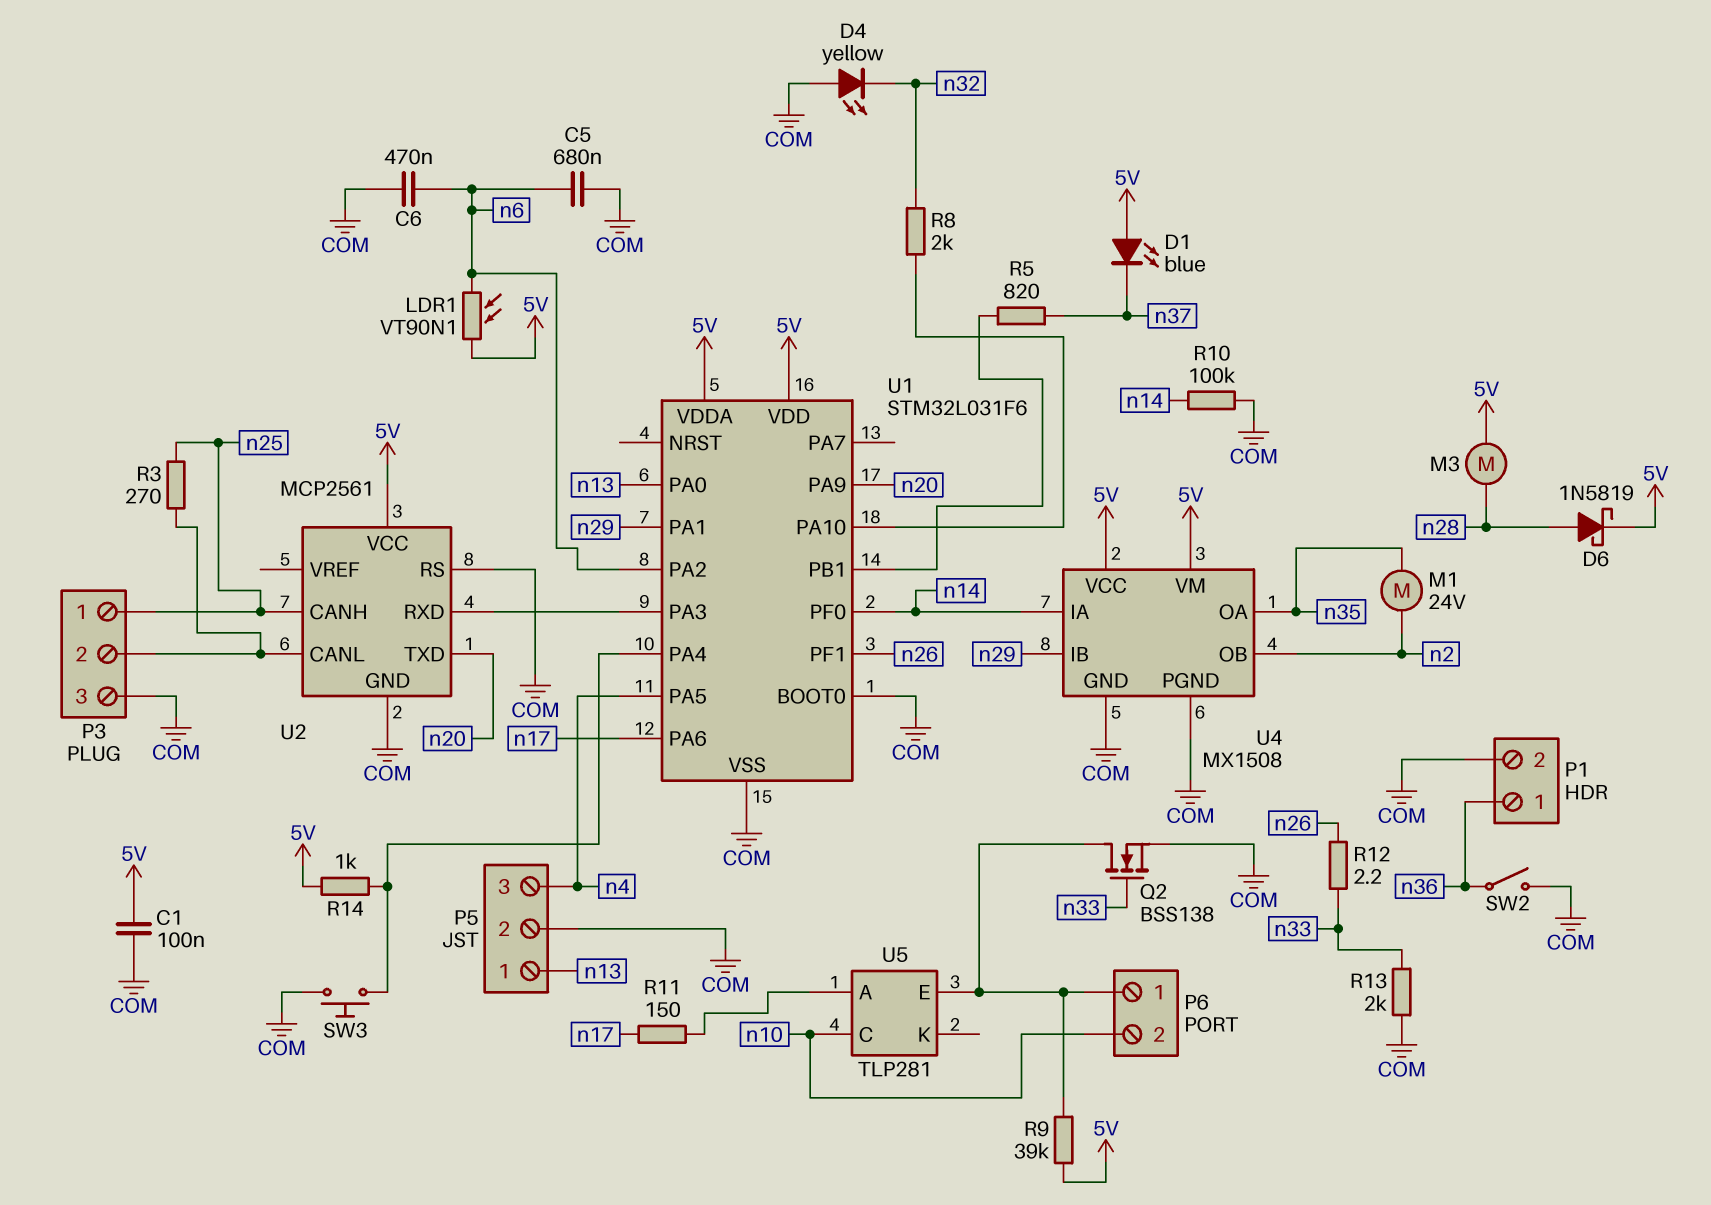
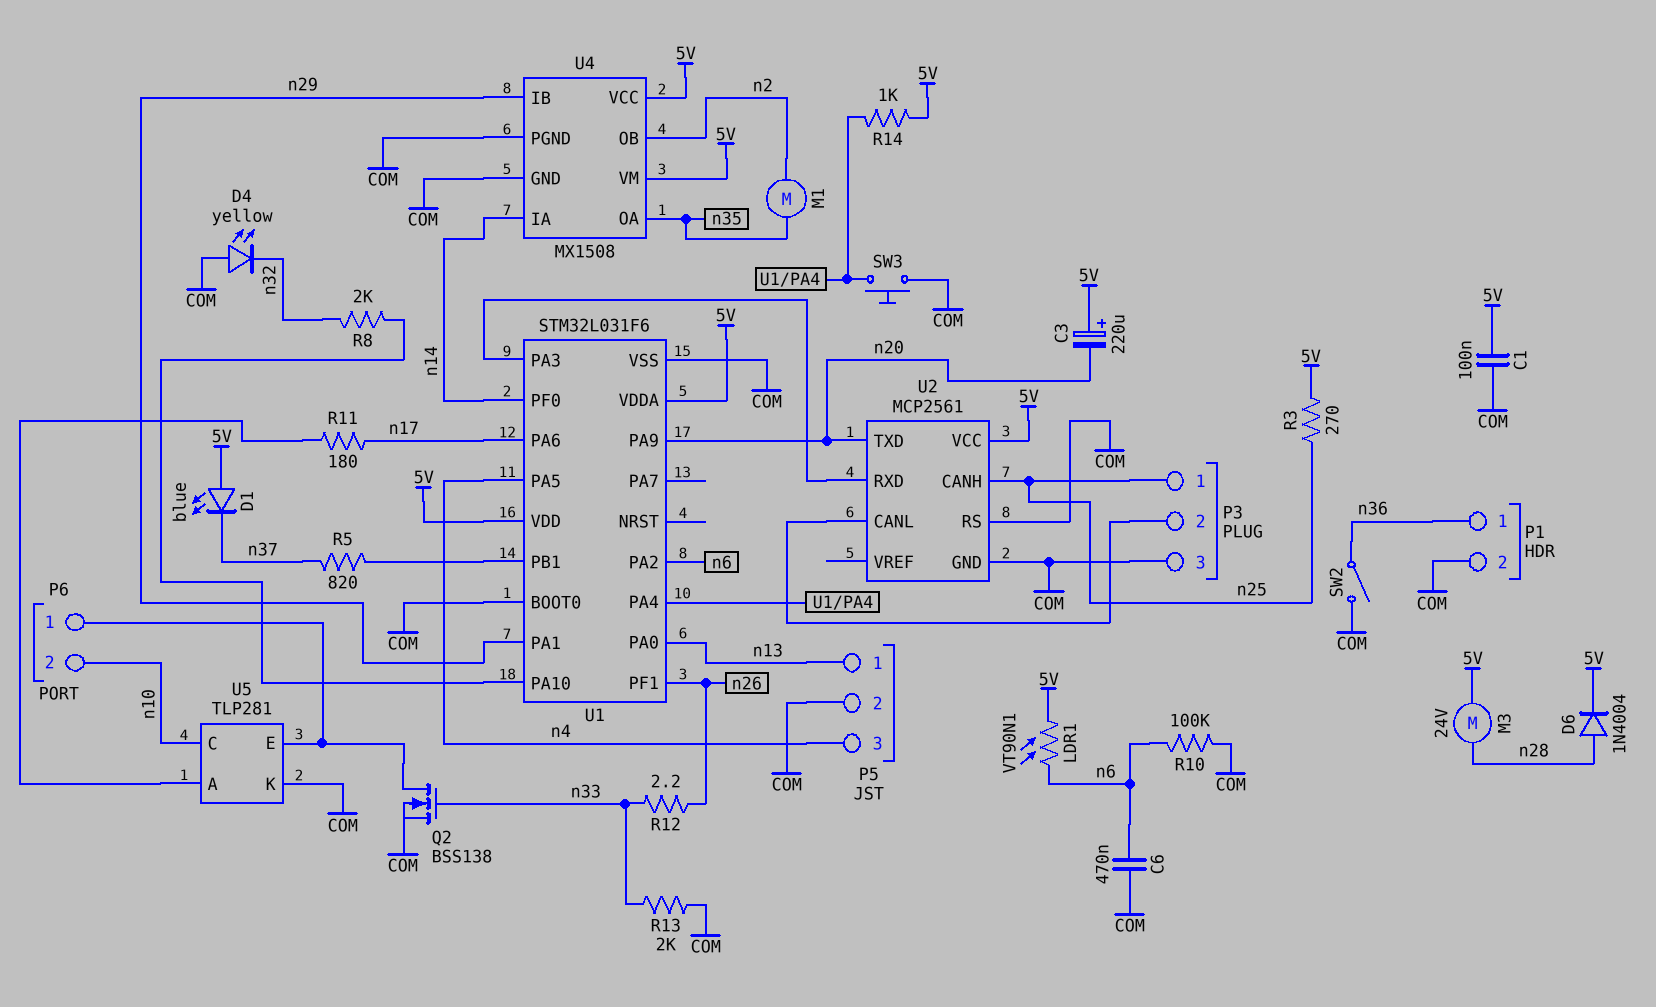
C3: none -> 220uF (plus 5V, minus n20)
C5: 680nF (COM, n6) -> none
D6: schottky 1N5819 (A n28, K 5V) -> diode 1N4004 (A n28, K 5V)
M1: motor 24V (n2, n35) -> motor (n2, n35)
M3: motor (5V, n28) -> motor 24V (5V, n28)
R3: 270 (P3/2, n25) -> 270 (5V, n25)
R9: 39k (5V, P6/1) -> none
R10: 100k (COM, n14) -> 100k (COM, n6)
R11: 150 (U5/A, n17) -> 180 (U5/A, n17)
U5 pin K: none -> COM

